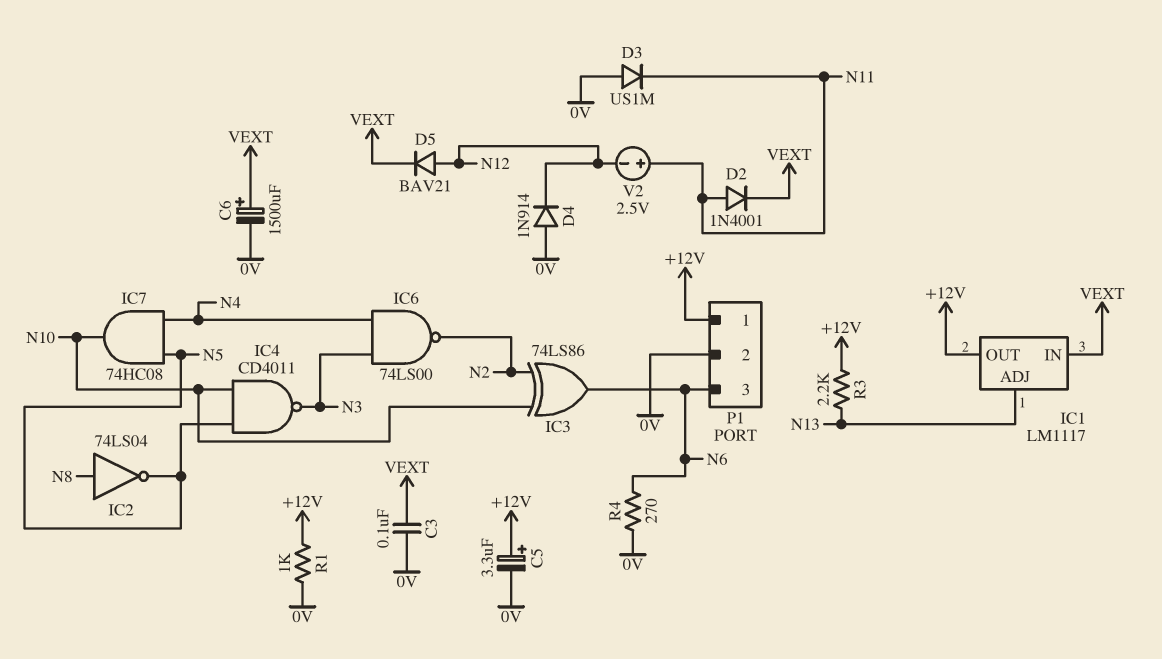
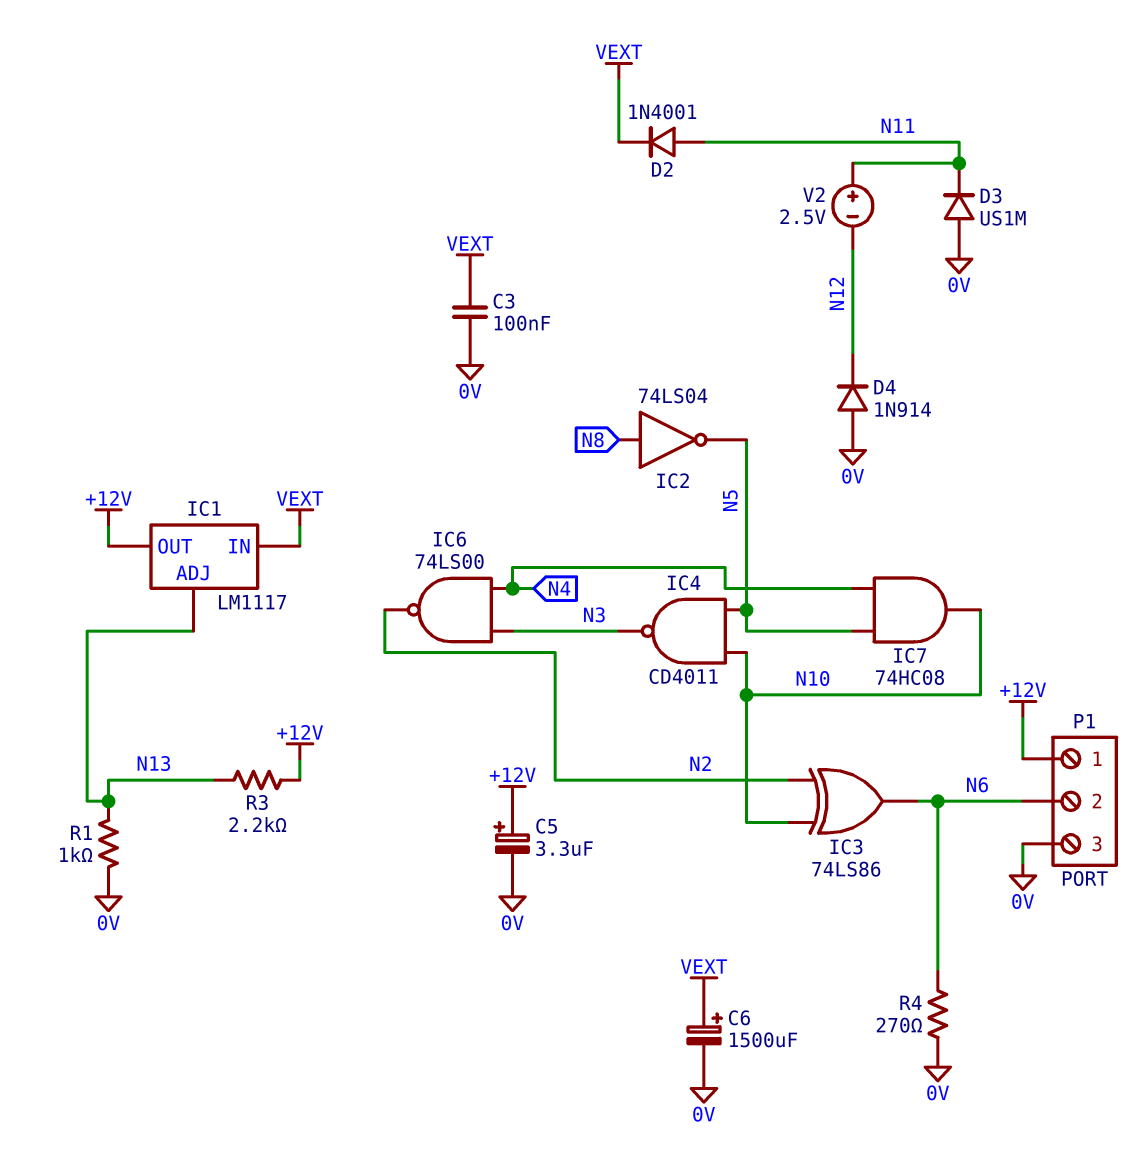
D5: diode BAV21 (A N12, K VEXT) -> none
P1 pin 2: 0V -> N6
P1 pin 3: N6 -> 0V
R1: 1k (+12V, 0V) -> 1k (0V, N13)

